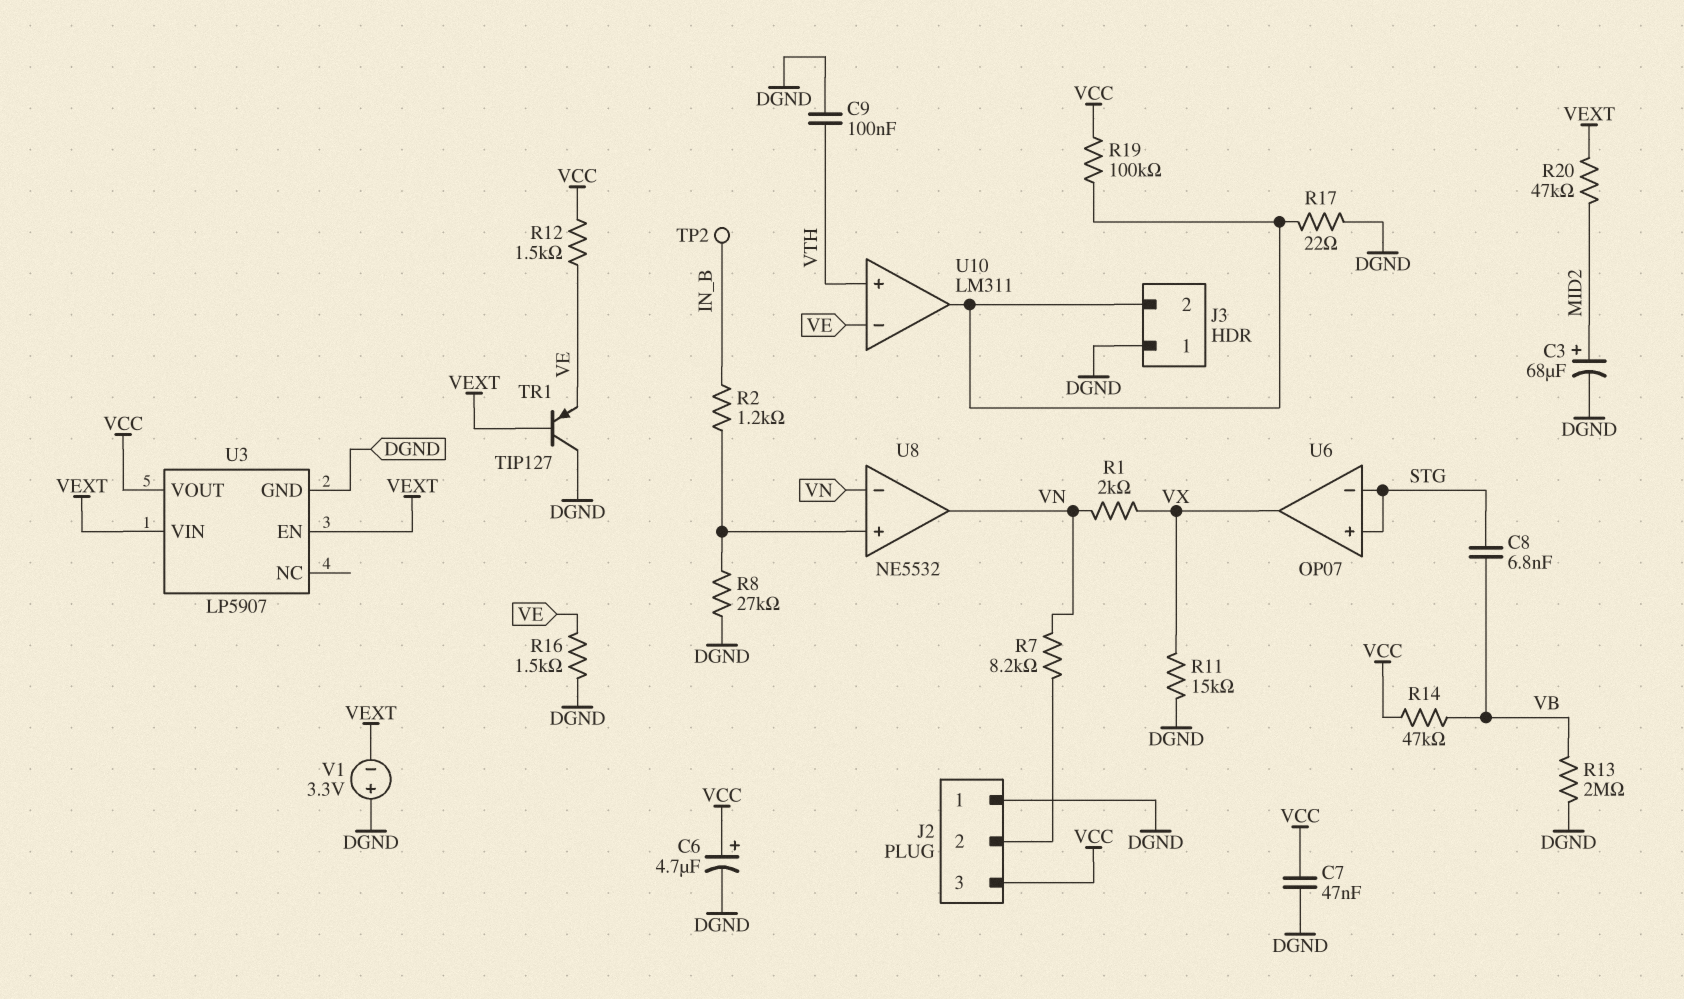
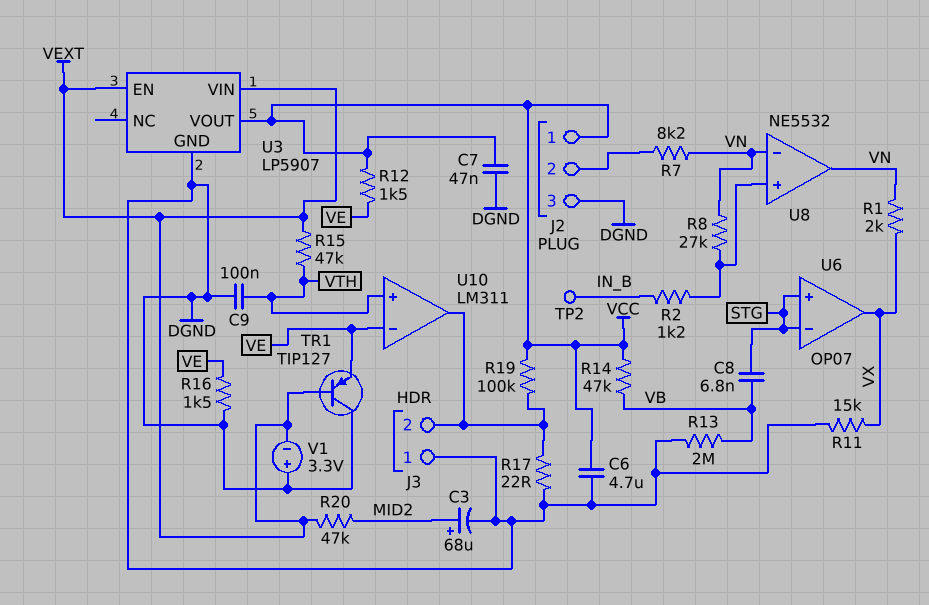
C6: 4.7uF (plus VCC, minus DGND) -> 4.7uF (DGND, VCC)
J2 pin 1: DGND -> VCC
J2 pin 3: VCC -> DGND
R8: 27k (DGND, U8/in+) -> 27k (U8/in+, VN)
R15: none -> 47k (VEXT, VTH)

